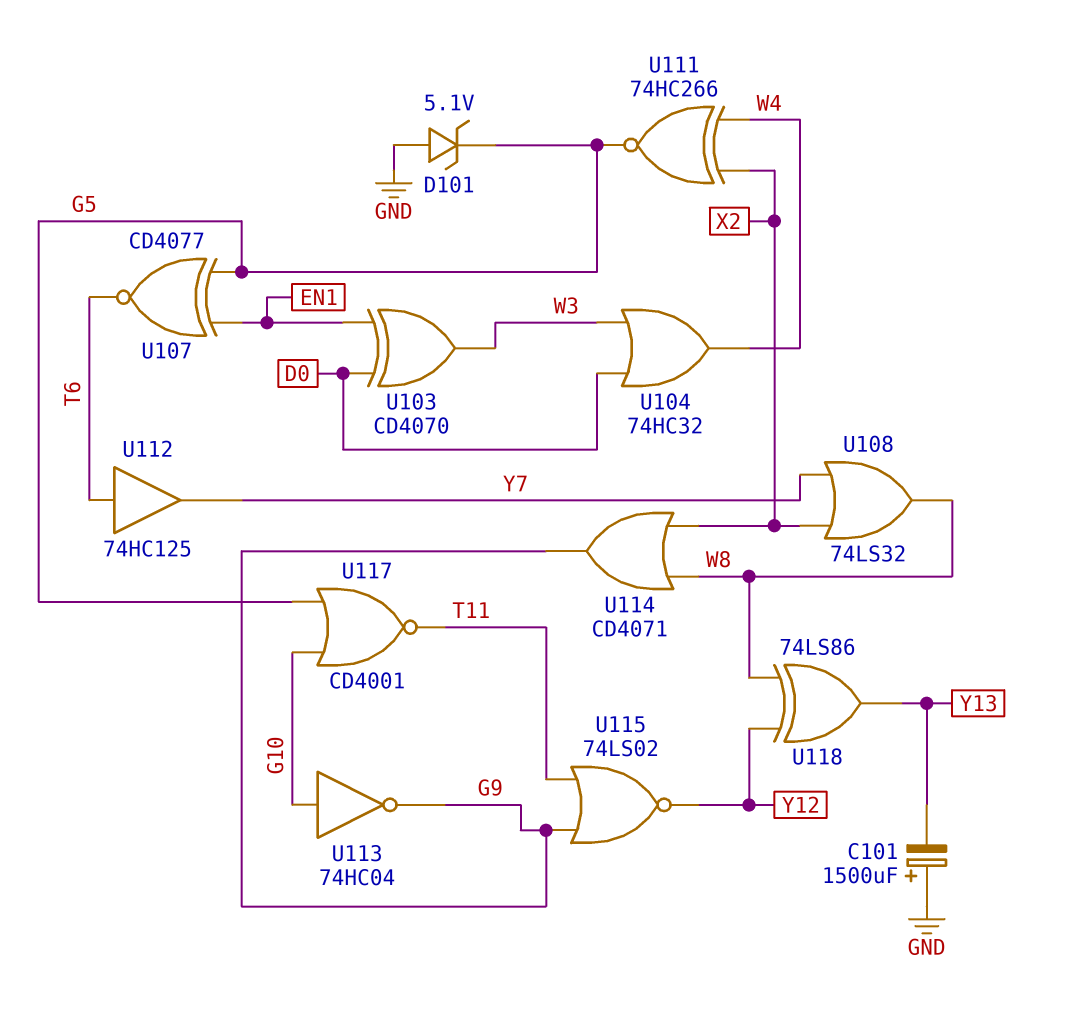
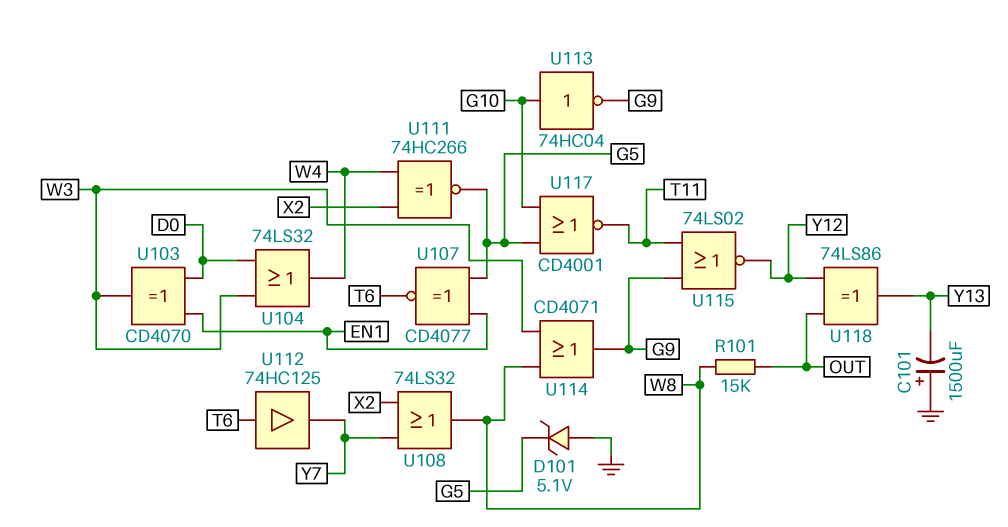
R101: none -> 15k (OUT, W8)
U104: OR 74HC32 (in D0, in W3, out W4) -> OR 74LS32 (in D0, in W3, out W4)
U114: OR CD4071 (in W8, in X2, out G9) -> OR CD4071 (in W3, in W8, out G9)
U118: XOR 74LS86 (in W8, in Y12, out Y13) -> XOR 74LS86 (in OUT, in Y12, out Y13)

